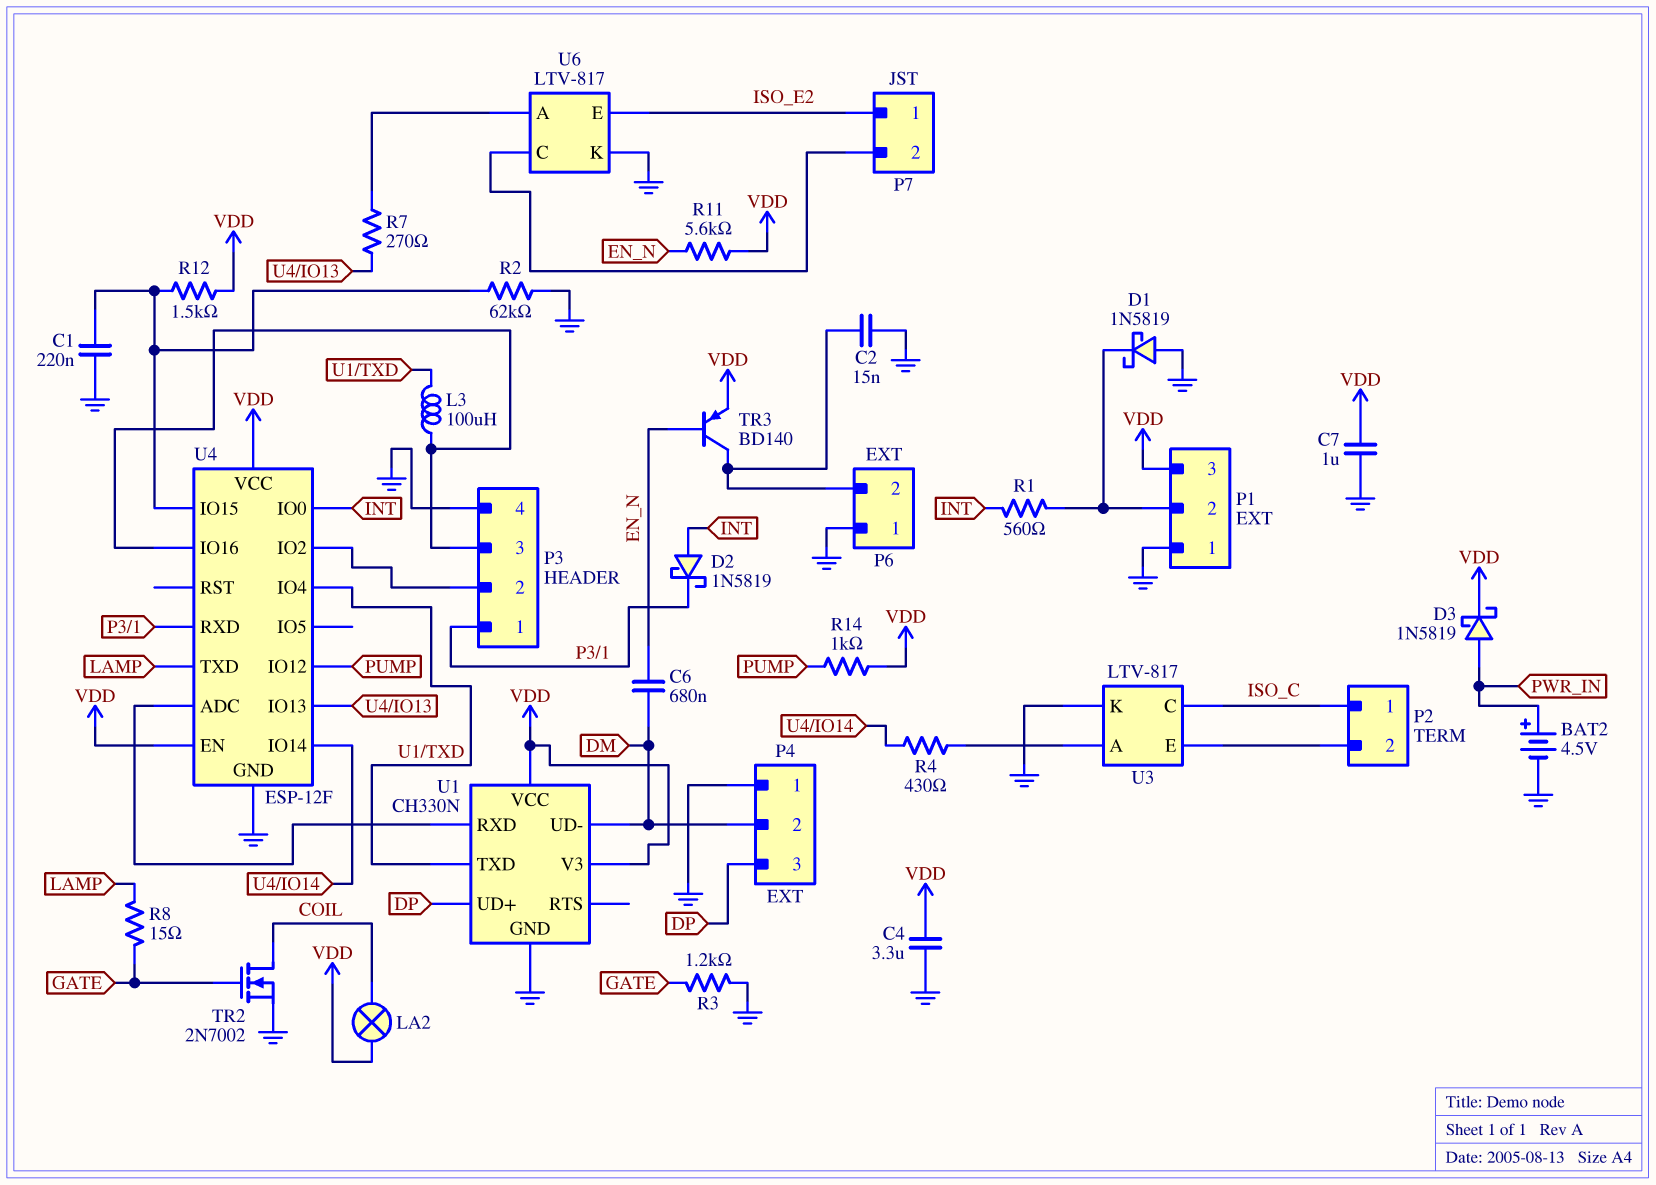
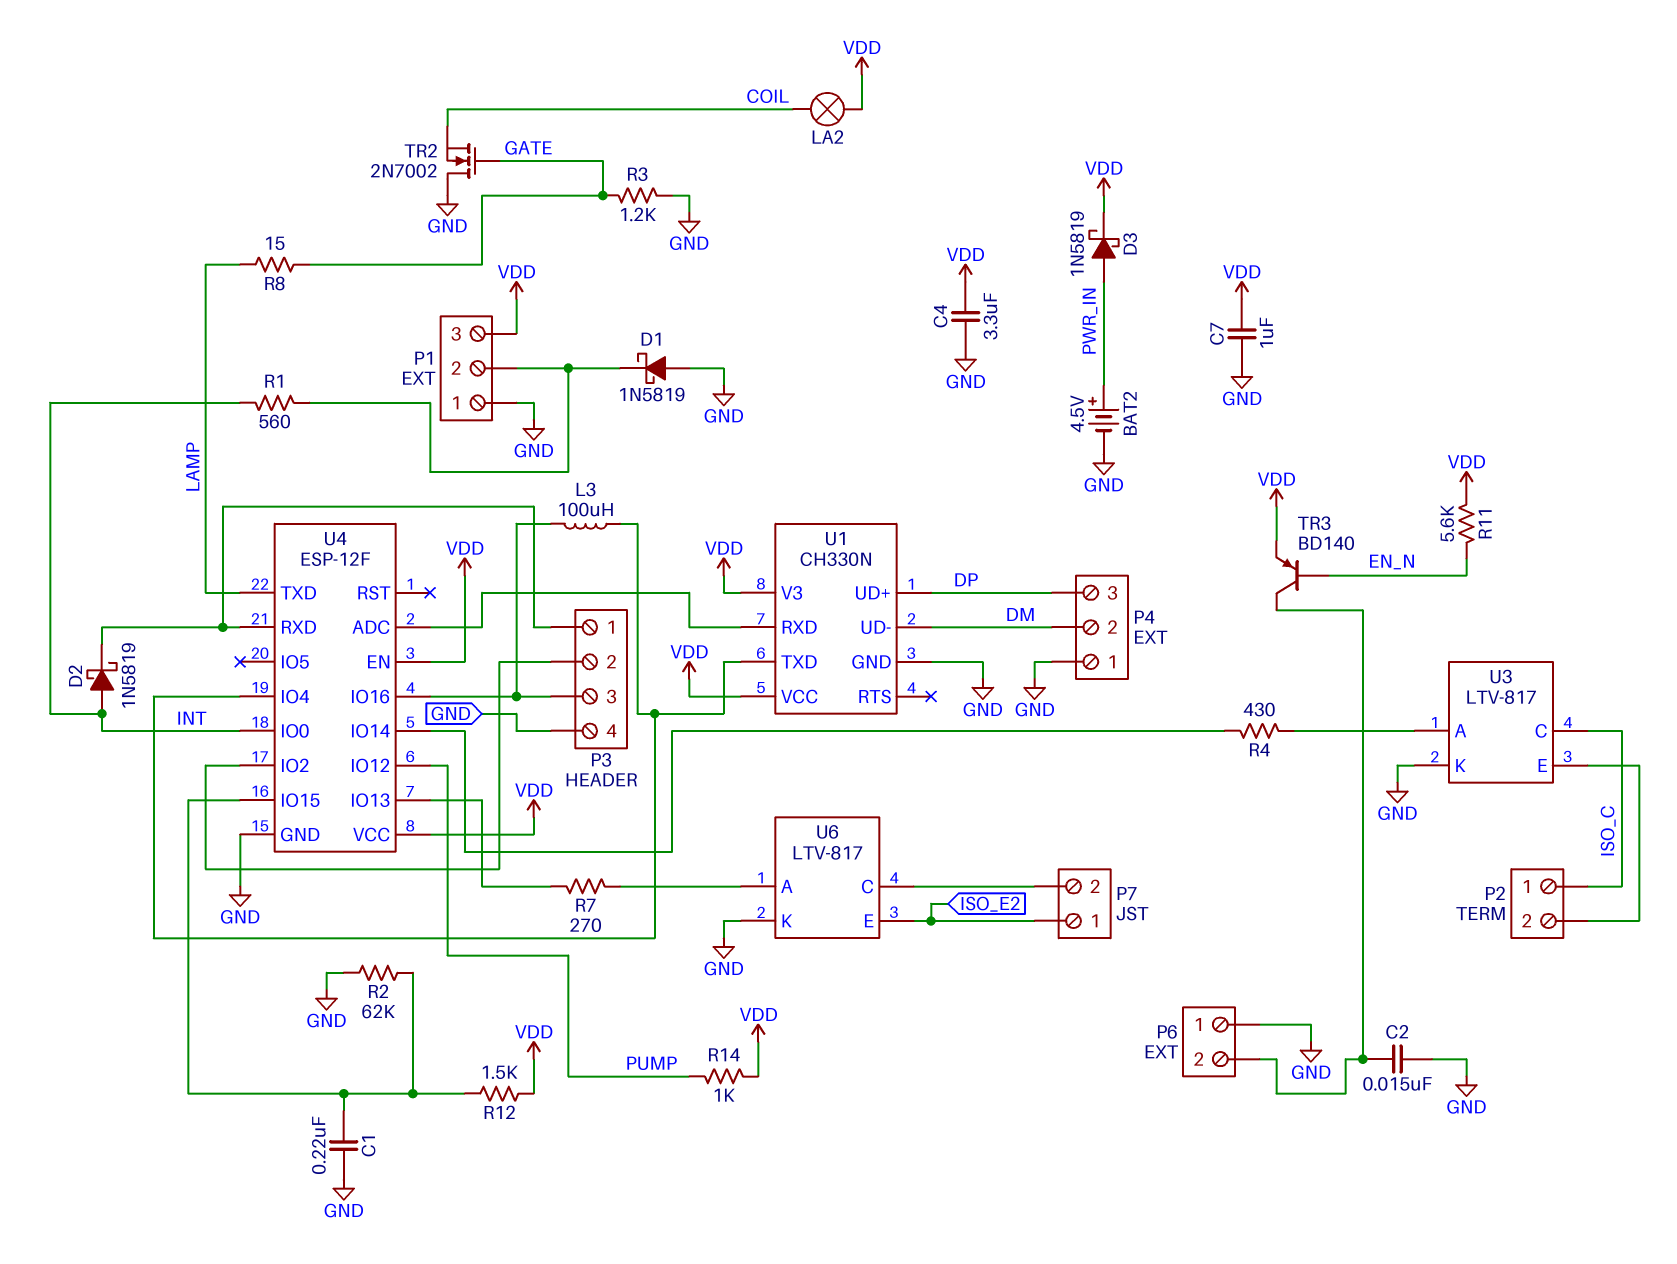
C6: 680nF (DM, EN_N) -> none
TR2: NMOS 2N7002 (G GATE, D COIL, S GND) -> NMOS 2N7002 (G GATE, D GND, S COIL)

